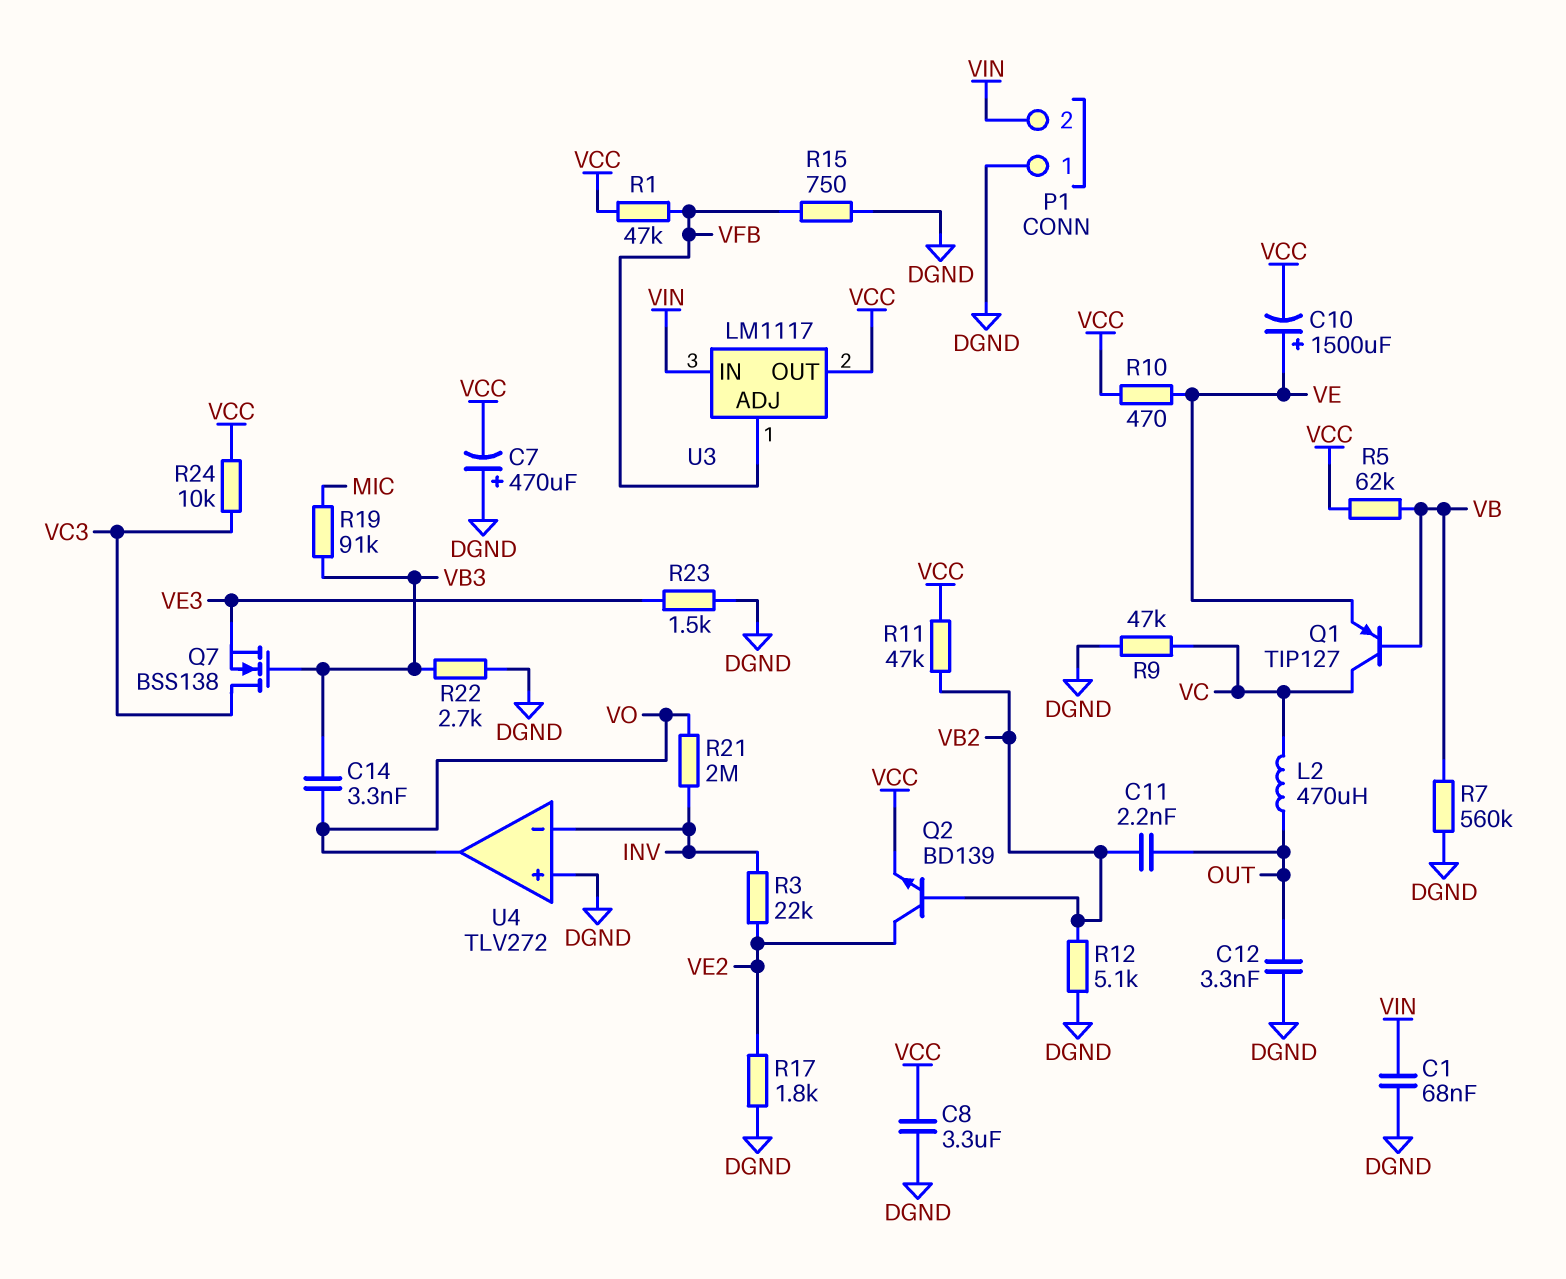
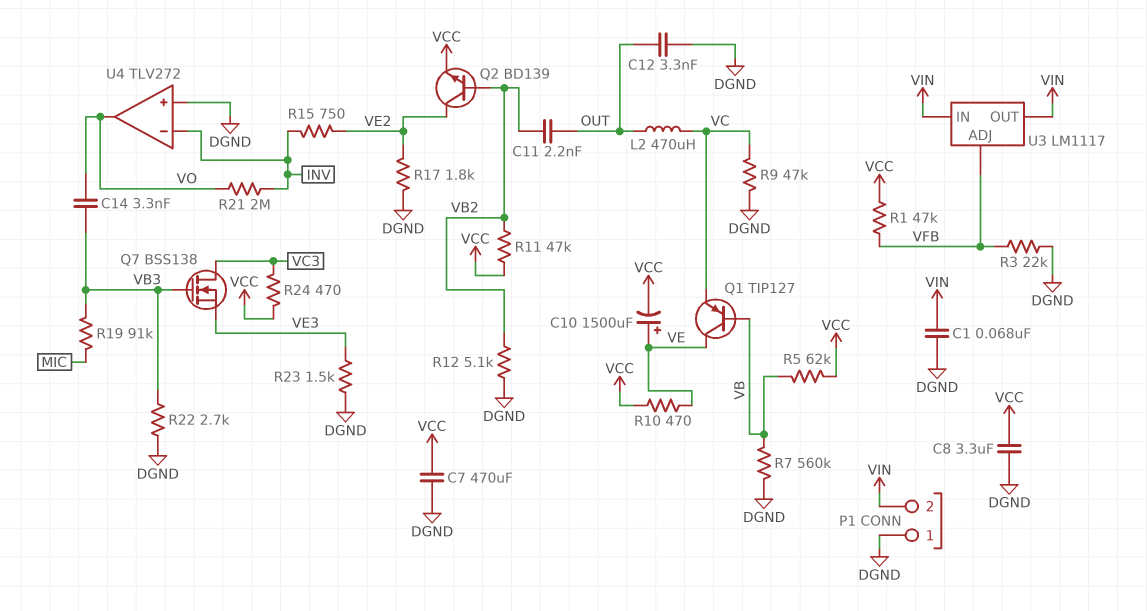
C7: 470uF (plus DGND, minus VCC) -> 470uF (DGND, VCC)
Q1: PNP TIP127 (B VB, C VC, E VE) -> PNP TIP127 (B VB, C VE, E VC)
R3: 22k (INV, VE2) -> 22k (DGND, VFB)
R15: 750 (DGND, VFB) -> 750 (INV, VE2)
R24: 10k (VC3, VCC) -> 470 (VC3, VCC)
U3 pin OUT: VCC -> VIN

